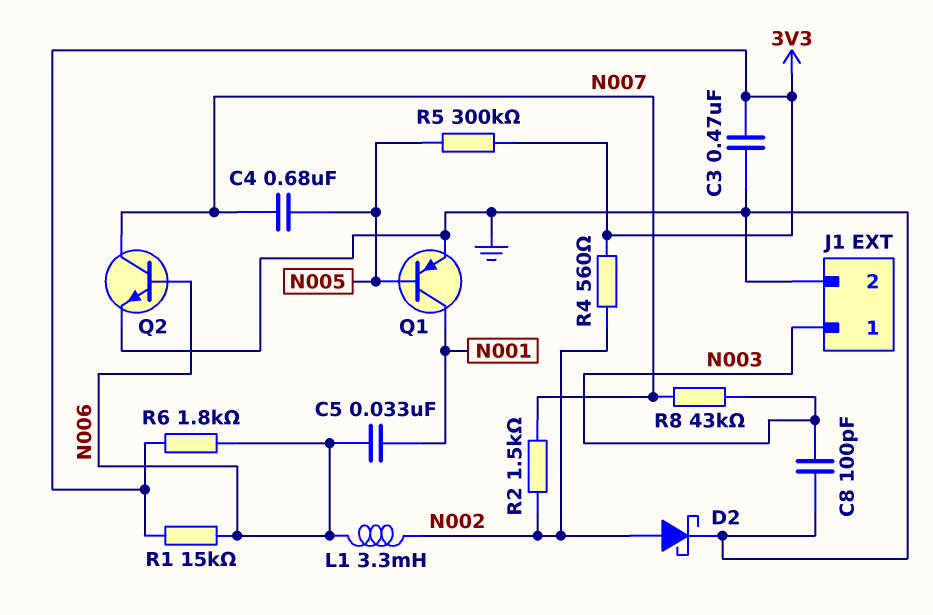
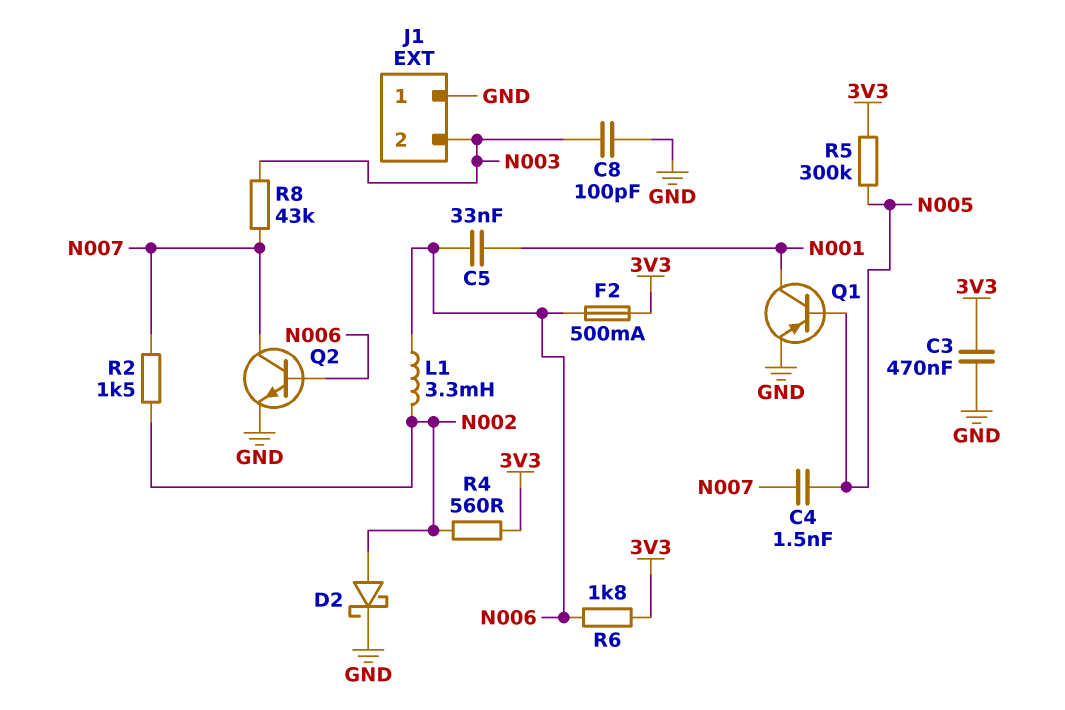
C4: 680nF (N005, N007) -> 1.5nF (N005, N007)
F2: none -> 500mA (3V3, N006)
J1 pin 1: N003 -> GND
J1 pin 2: GND -> N003
R1: 15k (3V3, N006) -> none

